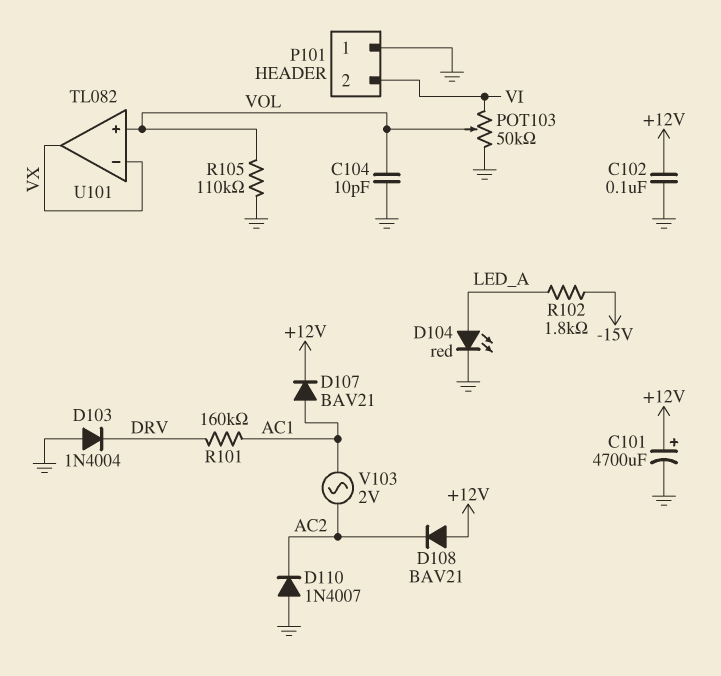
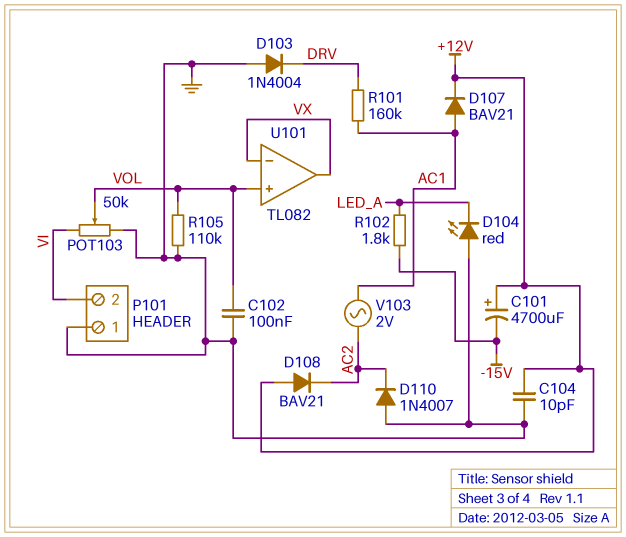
C101: 4700uF (plus +12V, minus GND) -> 4700uF (plus +12V, minus -15V)
C102: 100nF (+12V, GND) -> 100nF (GND, VOL)
C104: 10pF (GND, VOL) -> 10pF (+12V, GND)
D104: LED red (A LED_A, K GND) -> LED red (A GND, K LED_A)

